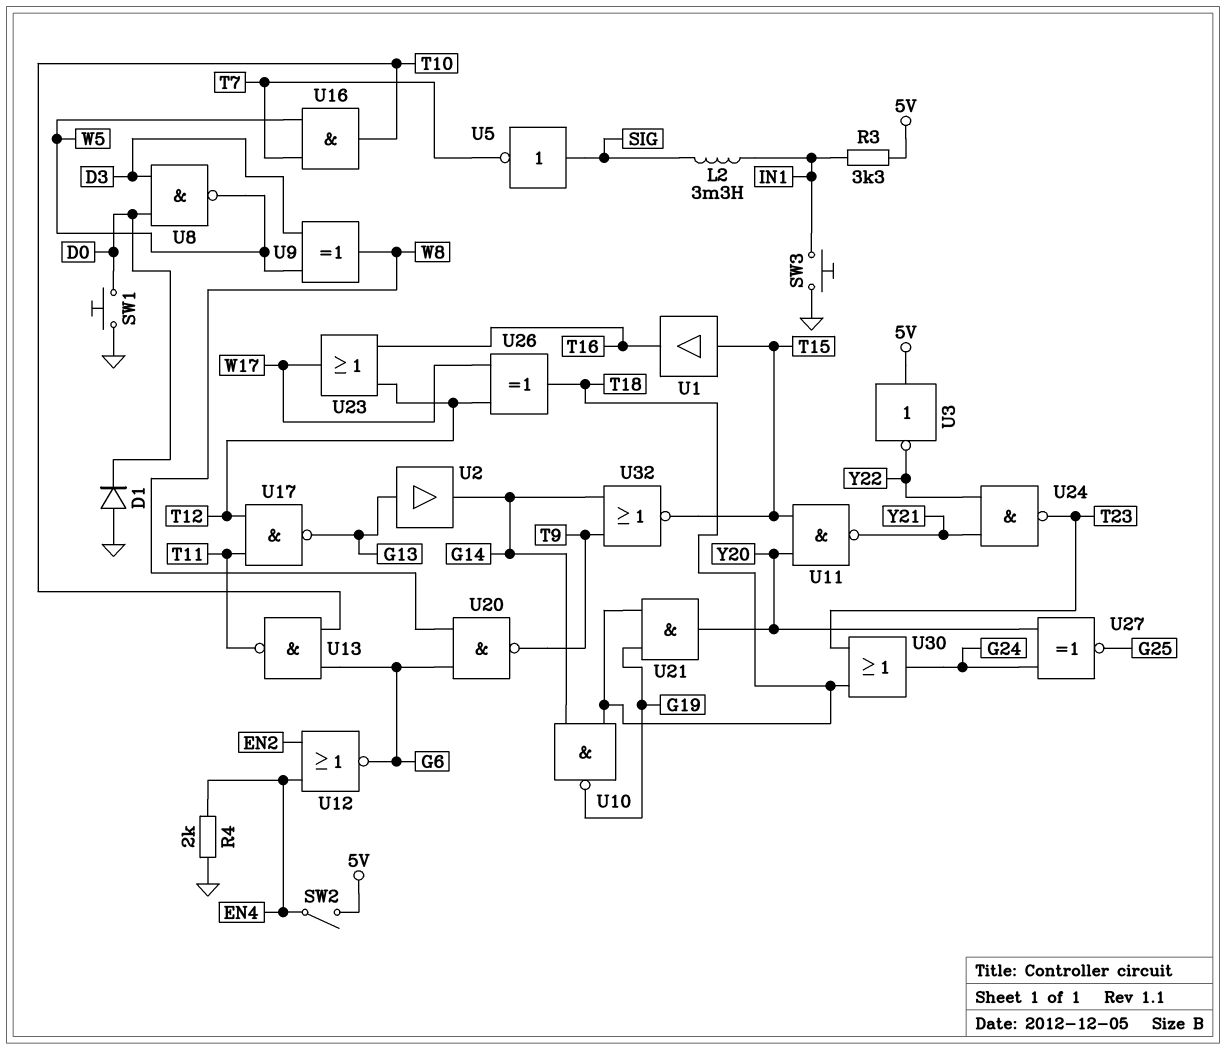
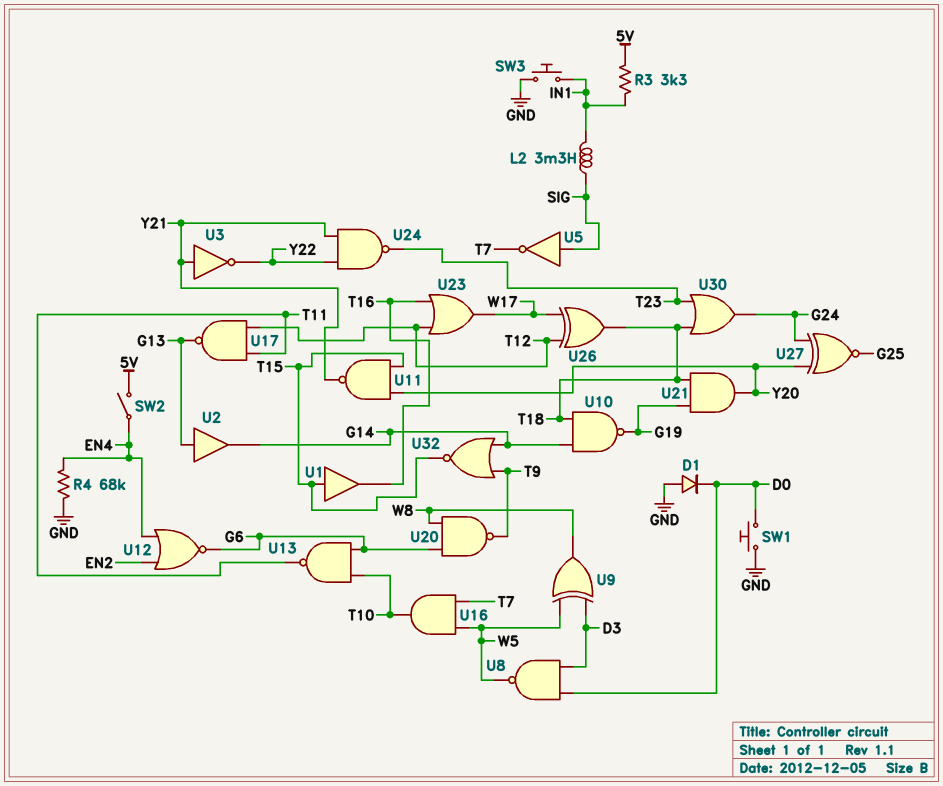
R4: 2k (EN4, GND) -> 68k (EN4, GND)
U3: NOT (in 5V, out Y22) -> NOT (in Y21, out Y22)

